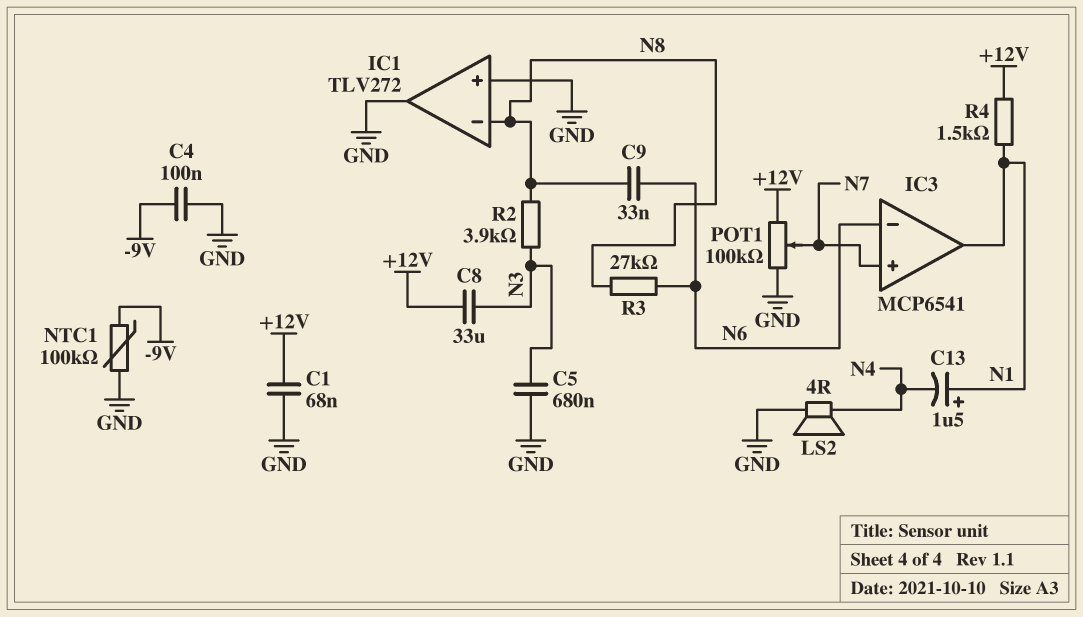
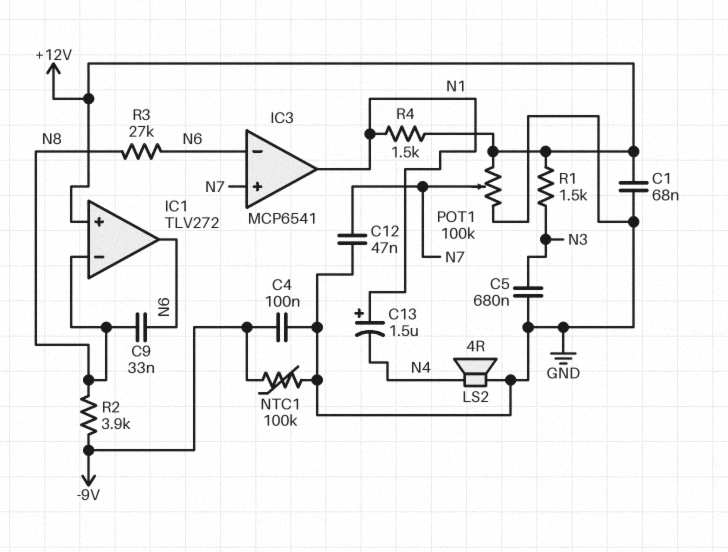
C8: 33uF (+12V, N3) -> none
C12: none -> 47nF (GND, N7)
IC1 pin in+: GND -> +12V
IC1 pin out: GND -> N6
R1: none -> 1.5k (+12V, N3)
R2: 3.9k (N3, N8) -> 3.9k (-9V, N8)

